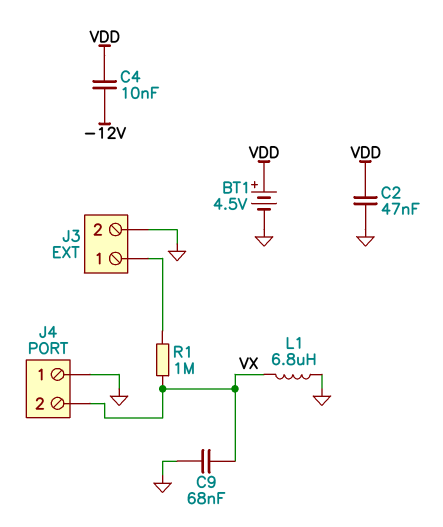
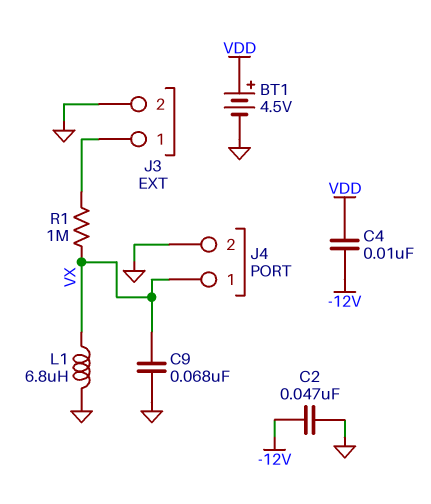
C2: 47nF (GND, VDD) -> 47nF (-12V, GND)
J4 pin 1: GND -> VX
J4 pin 2: VX -> GND

